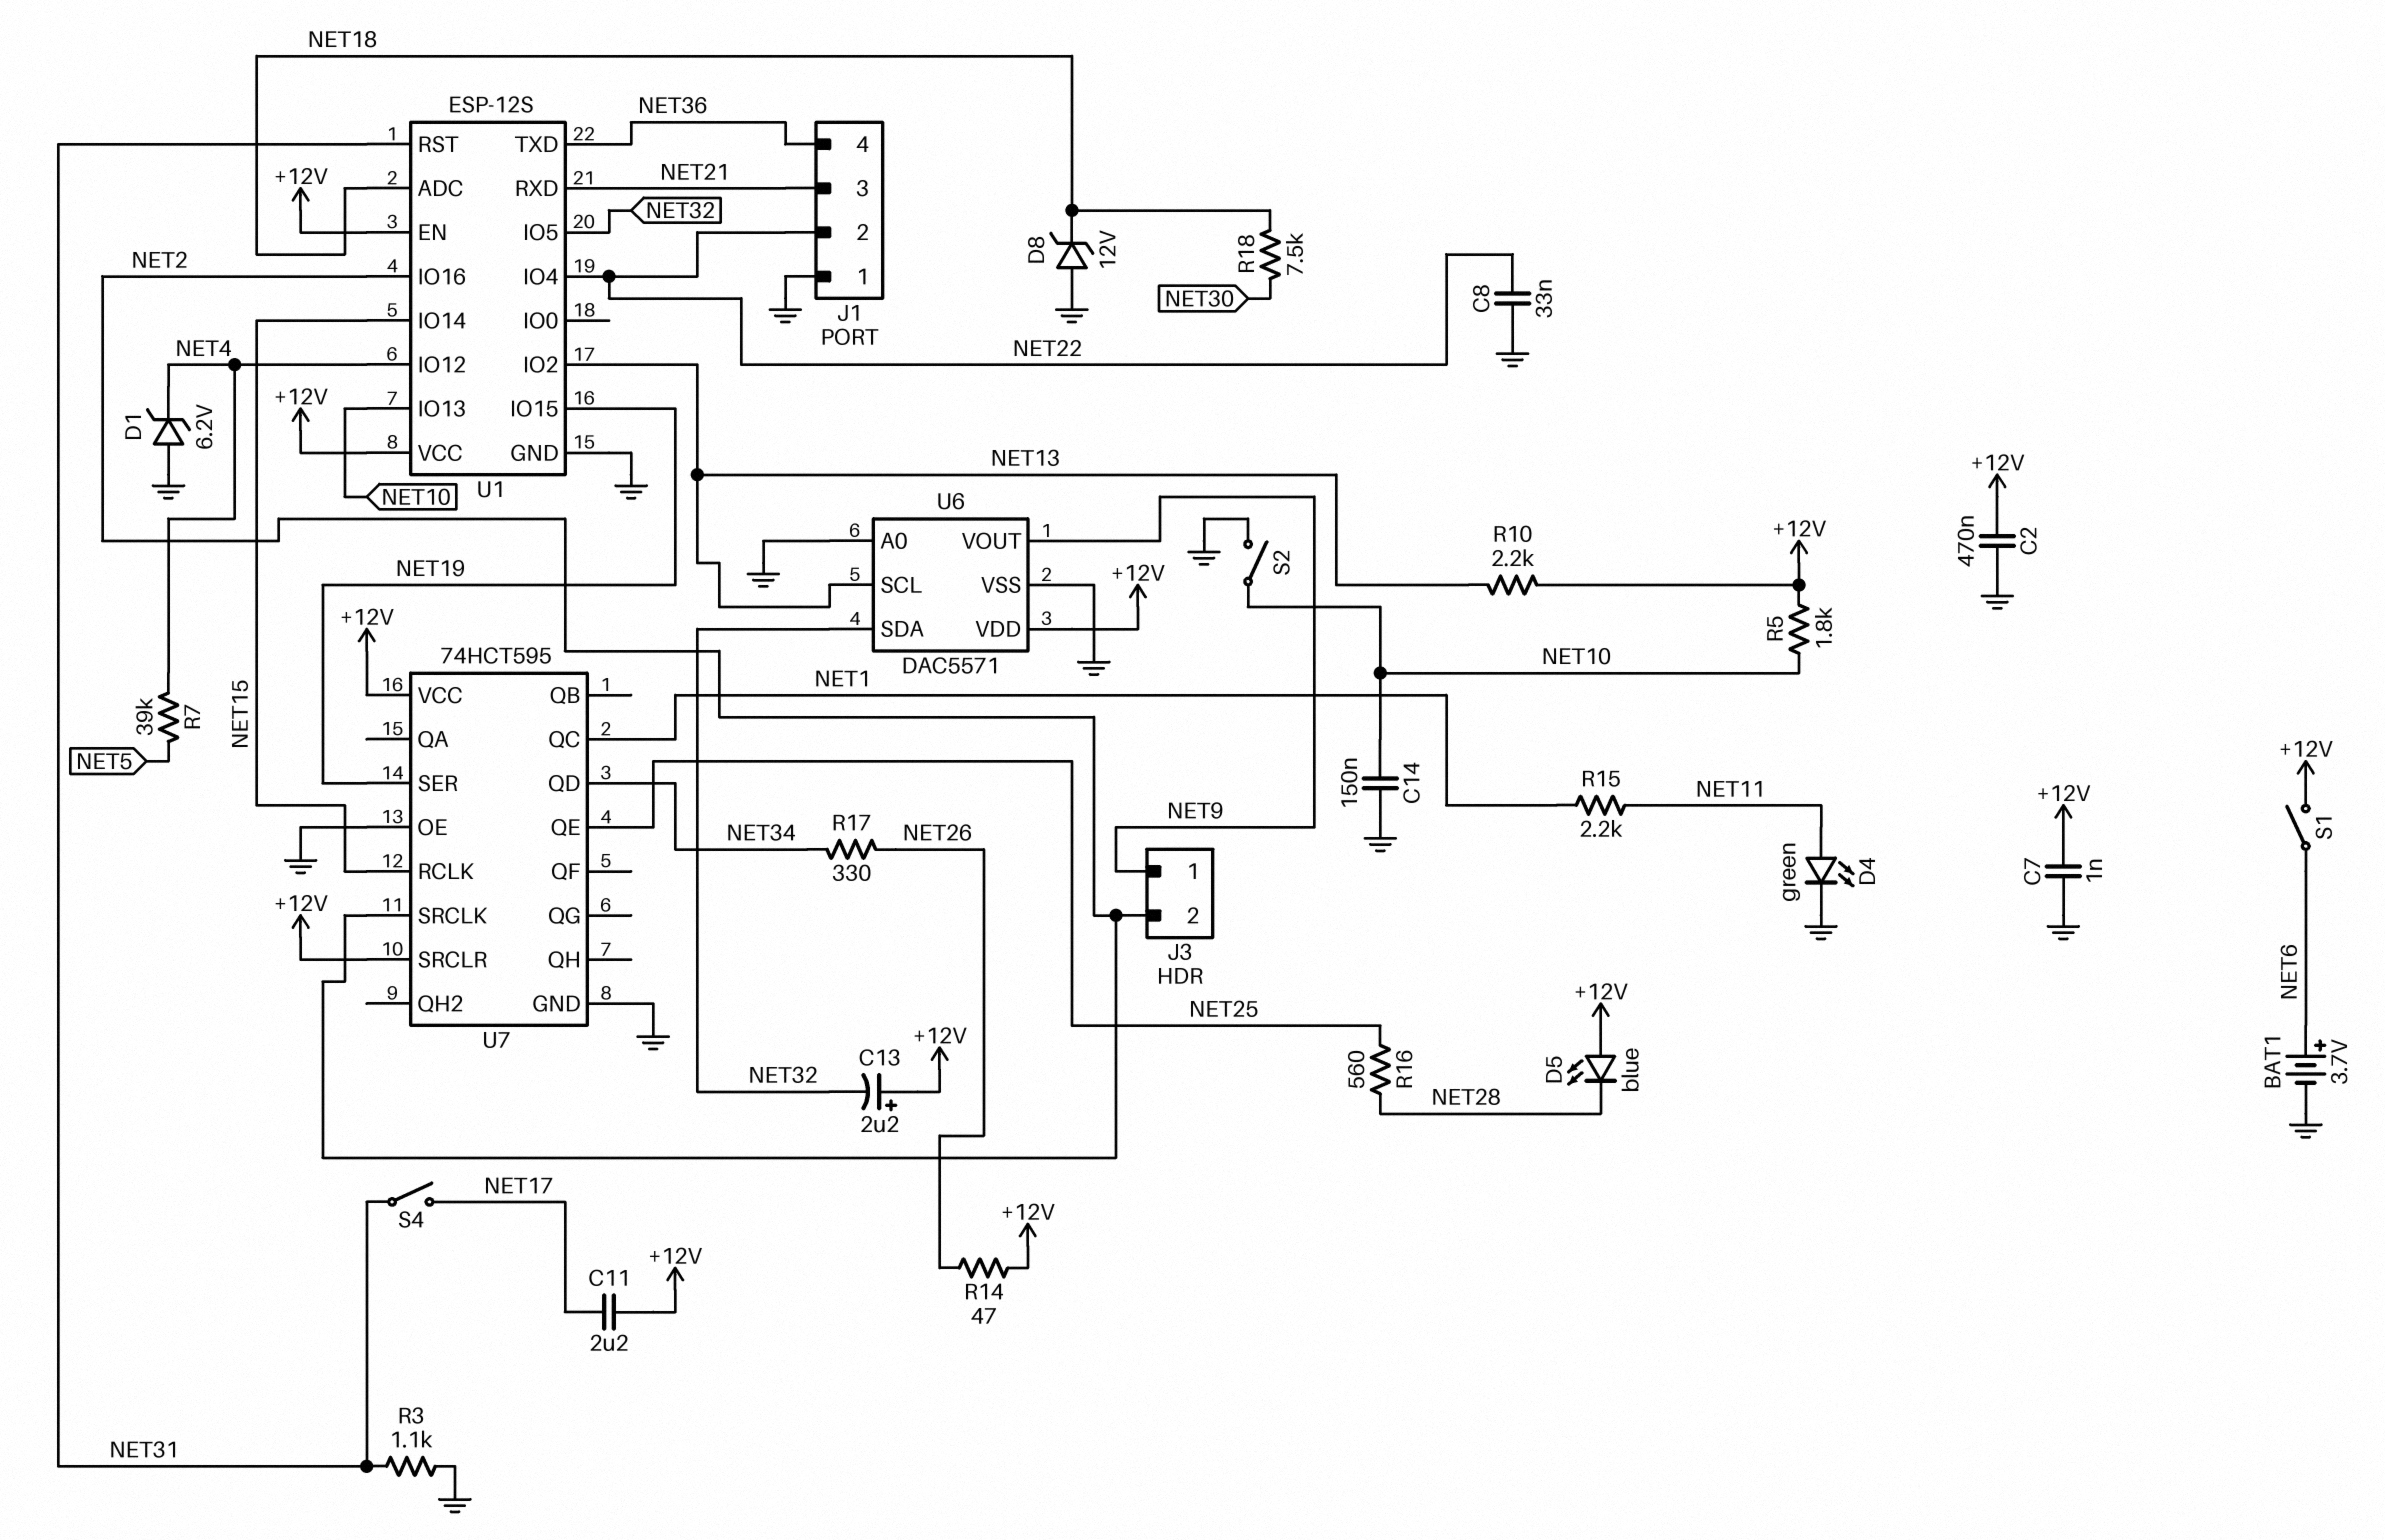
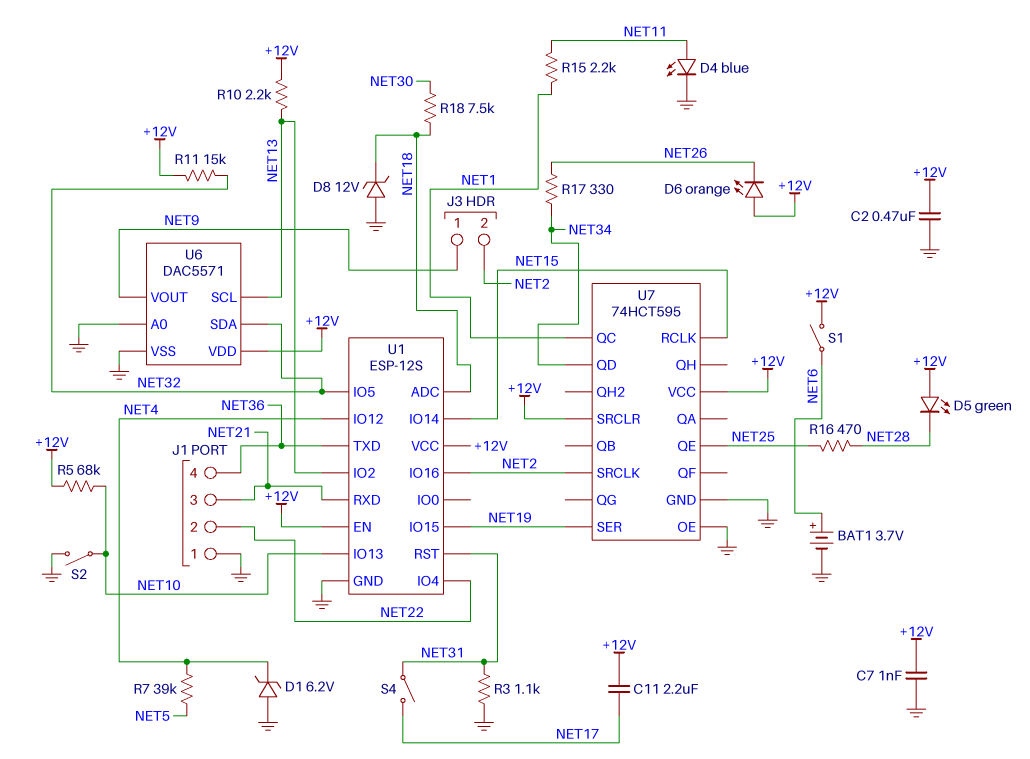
C8: 33nF (GND, NET22) -> none
C13: 2.2uF (plus +12V, minus NET32) -> none
C14: 150nF (GND, NET10) -> none
D4: LED green (A NET11, K GND) -> LED blue (A NET11, K GND)
D5: LED blue (A +12V, K NET28) -> LED green (A +12V, K NET28)
D6: none -> LED orange (A +12V, K NET26)
R5: 1.8k (+12V, NET10) -> 68k (+12V, NET10)
R11: none -> 15k (+12V, NET32)
R14: 47 (+12V, NET26) -> none
R16: 560 (NET25, NET28) -> 470 (NET25, NET28)

